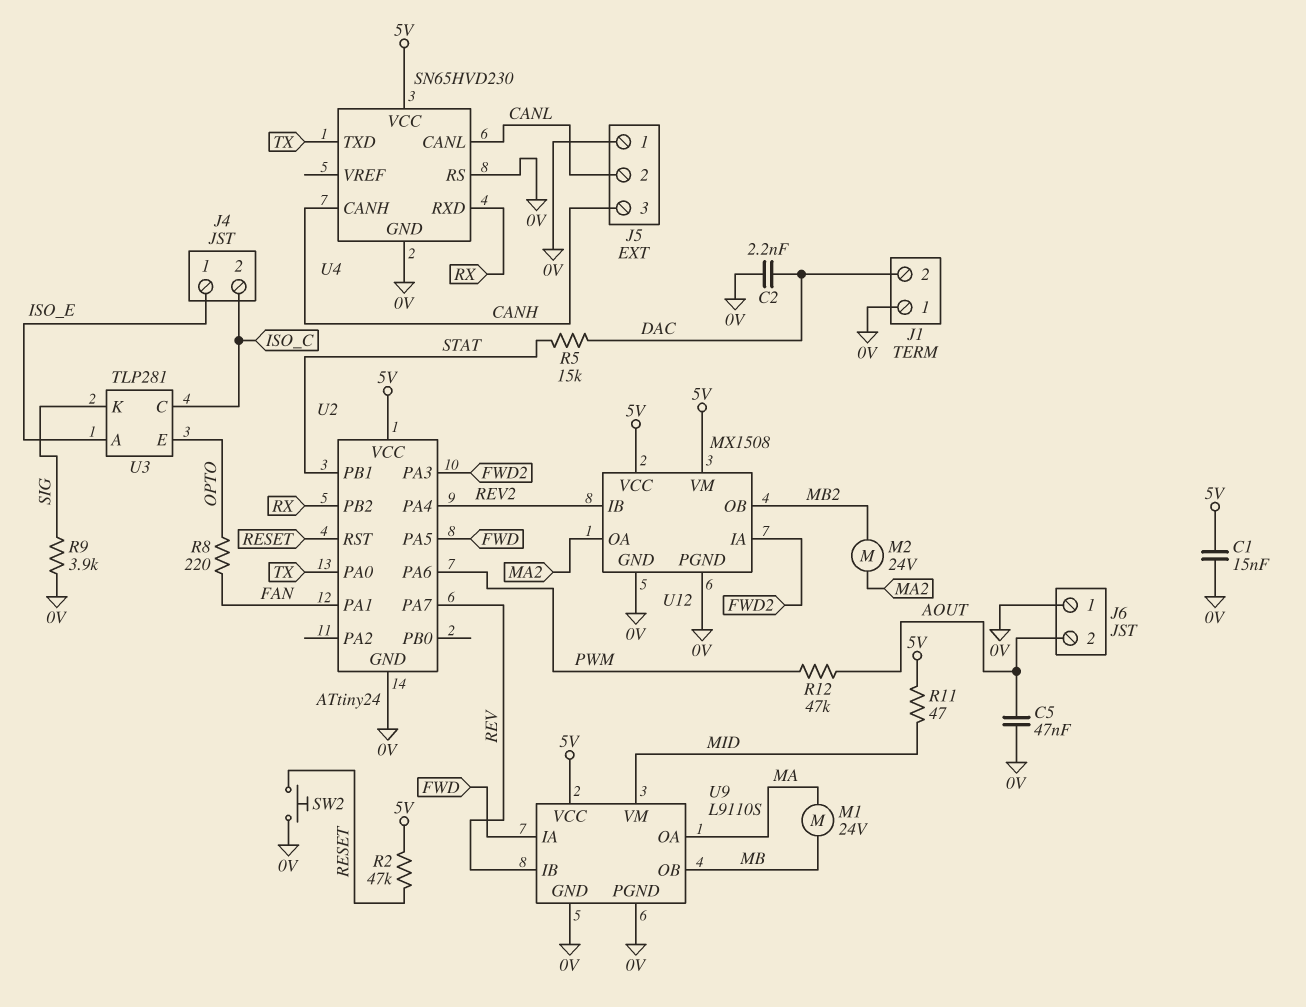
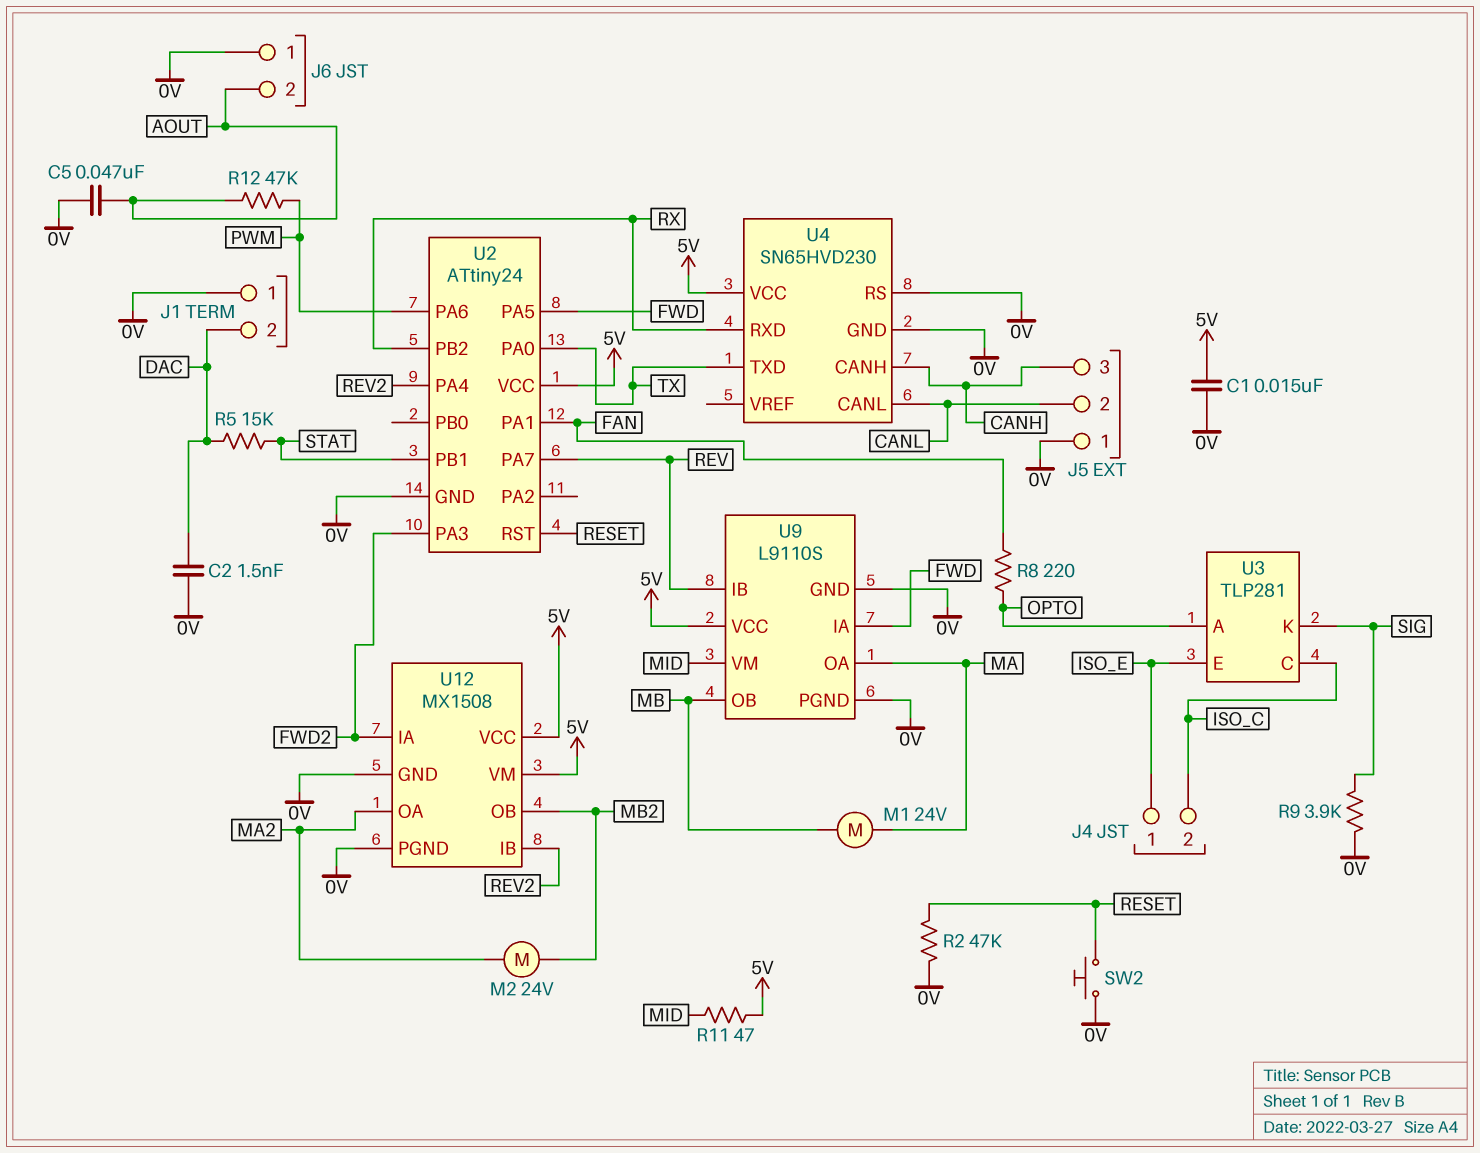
C2: 2.2nF (0V, DAC) -> 1.5nF (0V, DAC)
R2: 47k (5V, RESET) -> 47k (0V, RESET)
U3 pin A: ISO_E -> OPTO
U3 pin E: OPTO -> ISO_E

